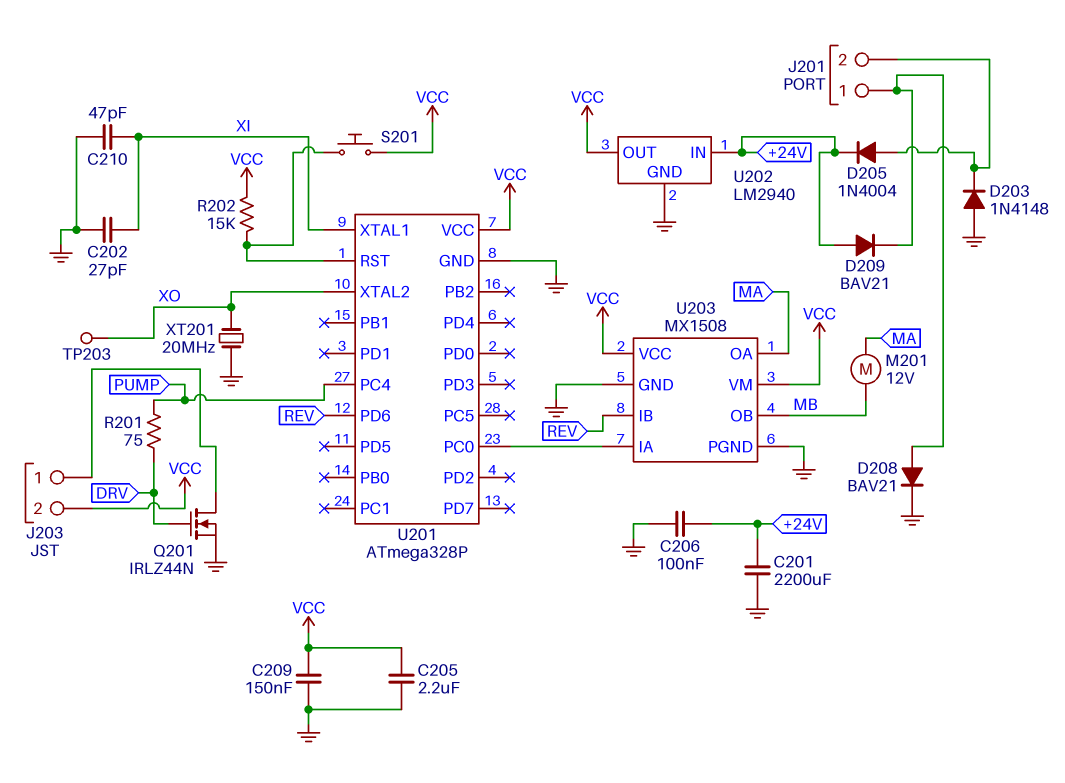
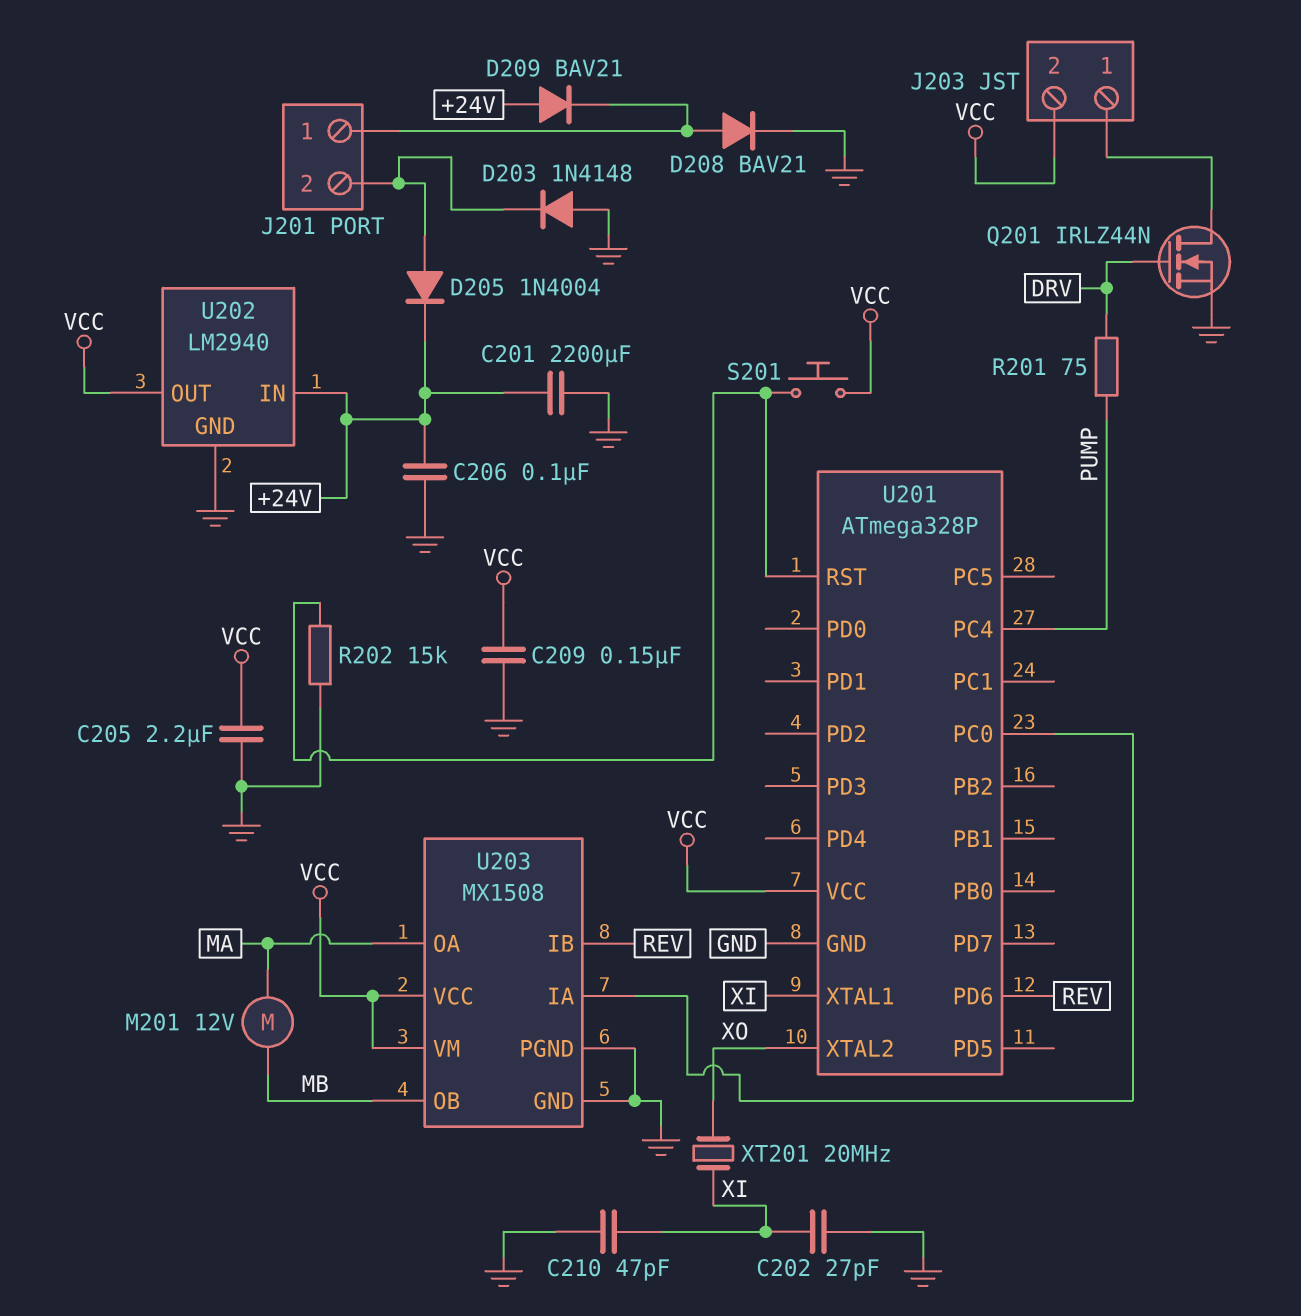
R202: 15k (U201/RST, VCC) -> 15k (GND, U201/RST)
TP203: test point (XO) -> none
XT201: 20MHz (GND, XO) -> 20MHz (XI, XO)

